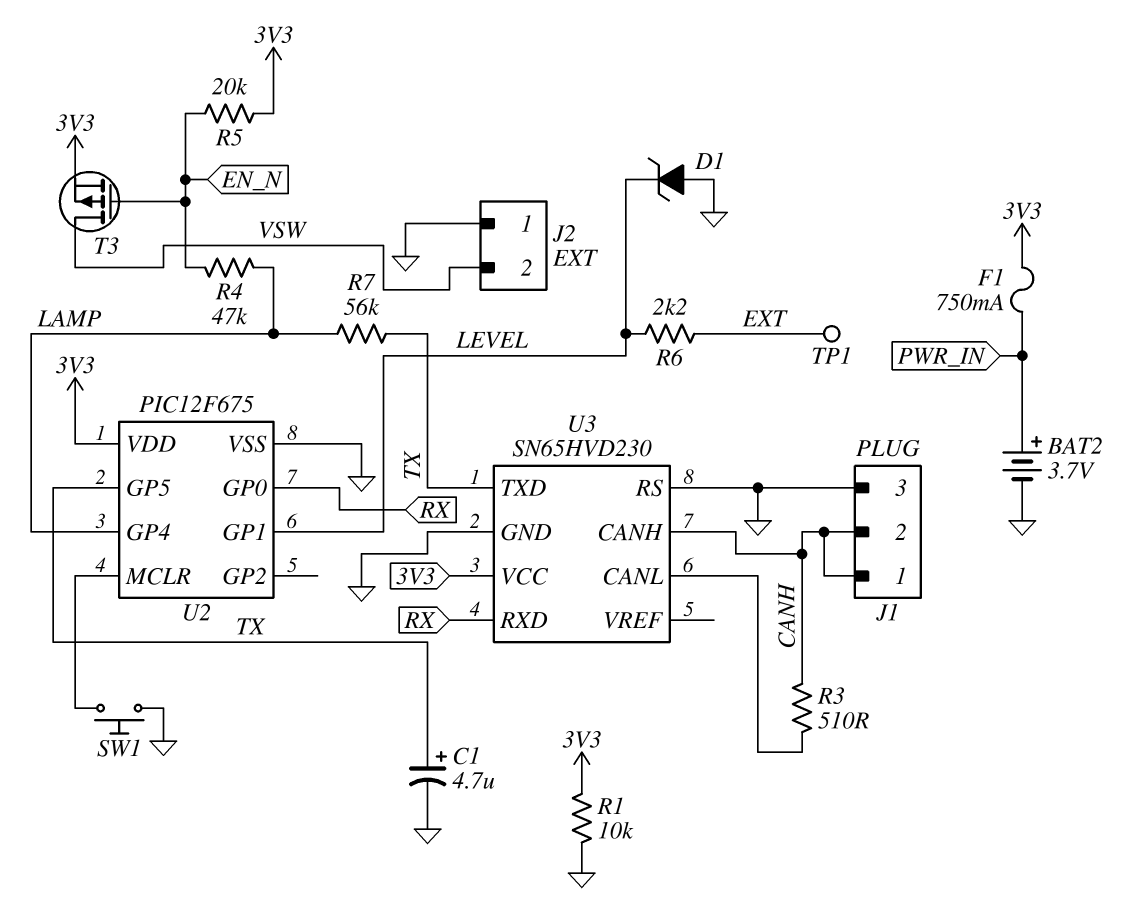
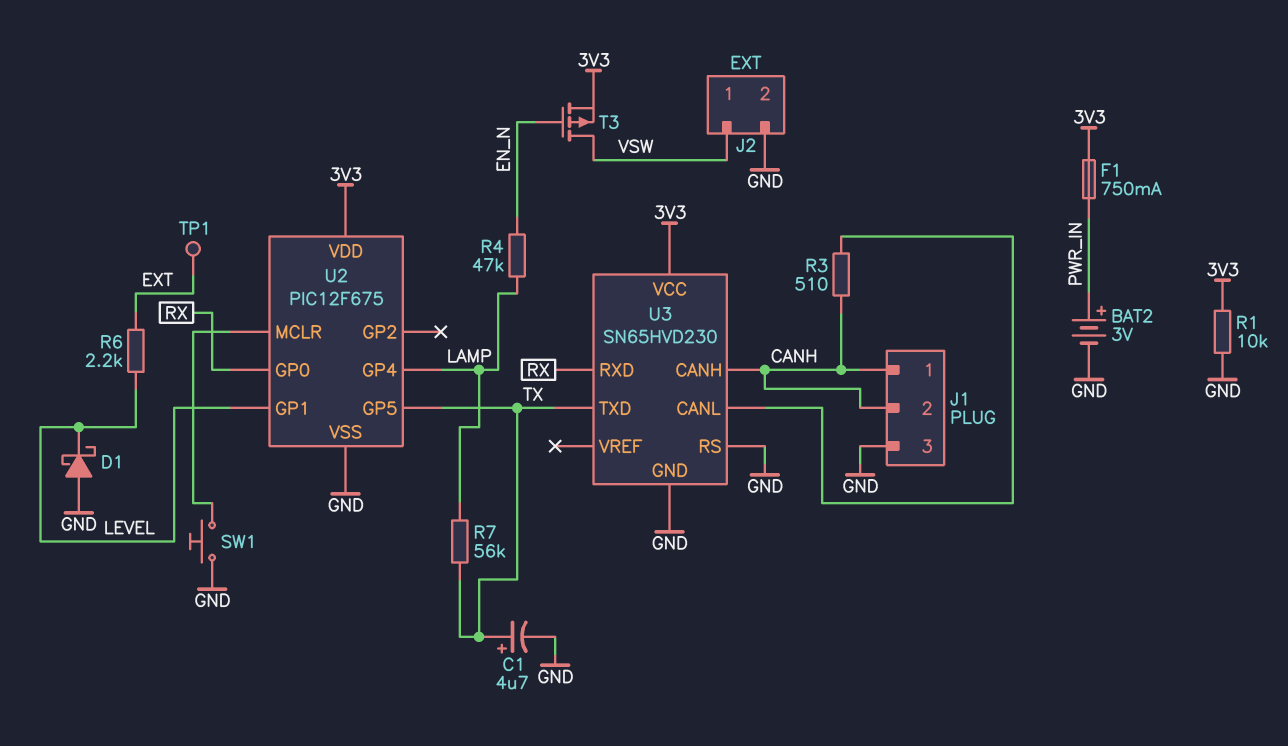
BAT2: 3.7V (plus PWR_IN, minus GND) -> 3V (plus PWR_IN, minus GND)
D1: zener (A GND, K LEVEL) -> schottky (A GND, K LEVEL)
J2 pin 1: GND -> VSW
J2 pin 2: VSW -> GND
R5: 20k (3V3, EN_N) -> none

